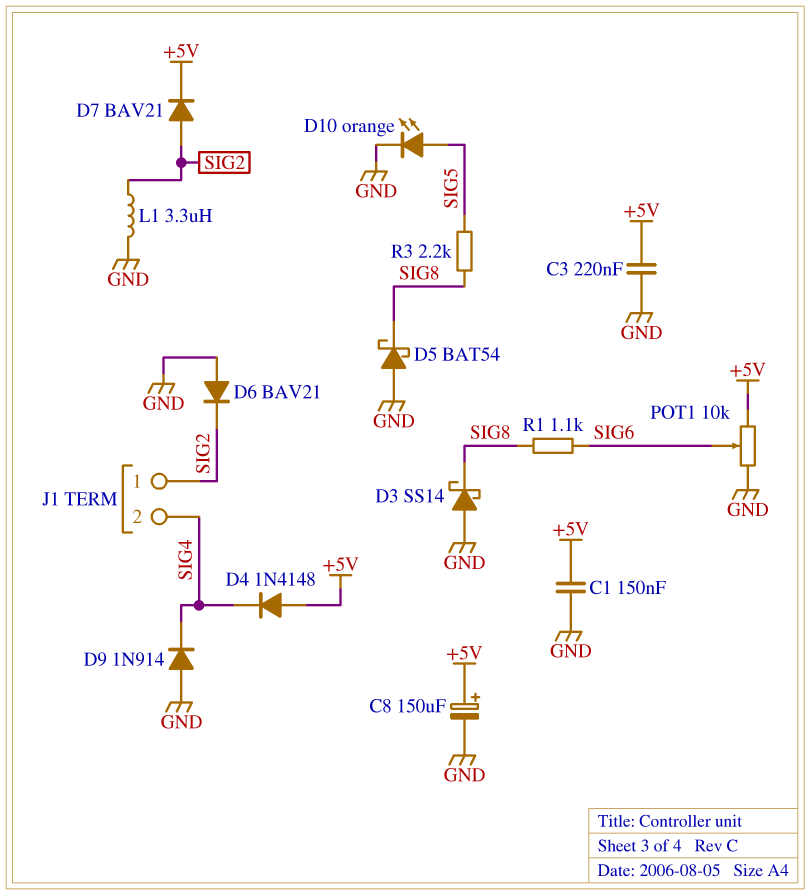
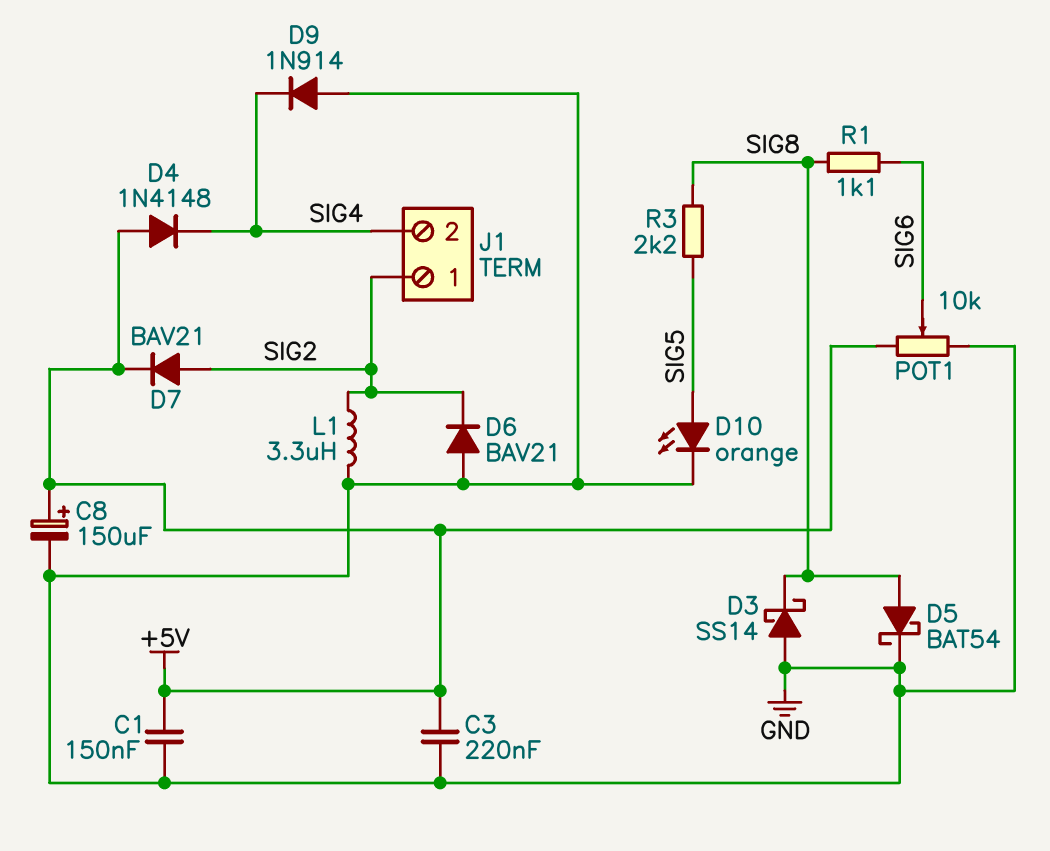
D5: schottky BAT54 (A GND, K SIG8) -> schottky BAT54 (A SIG8, K GND)

